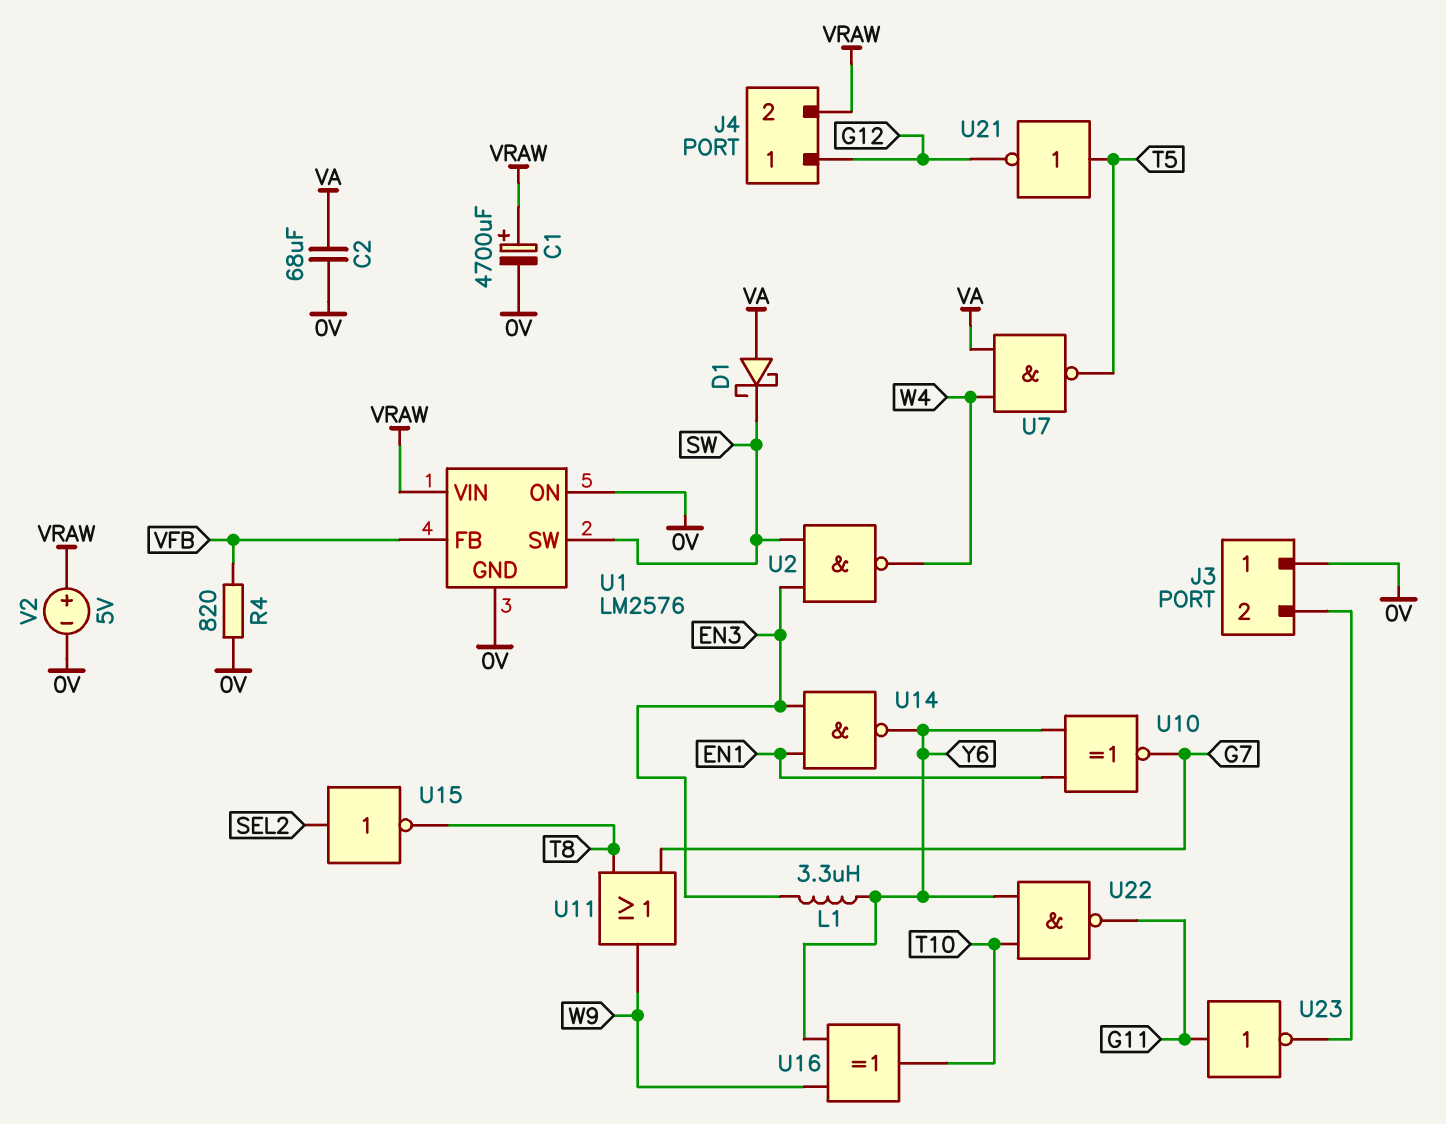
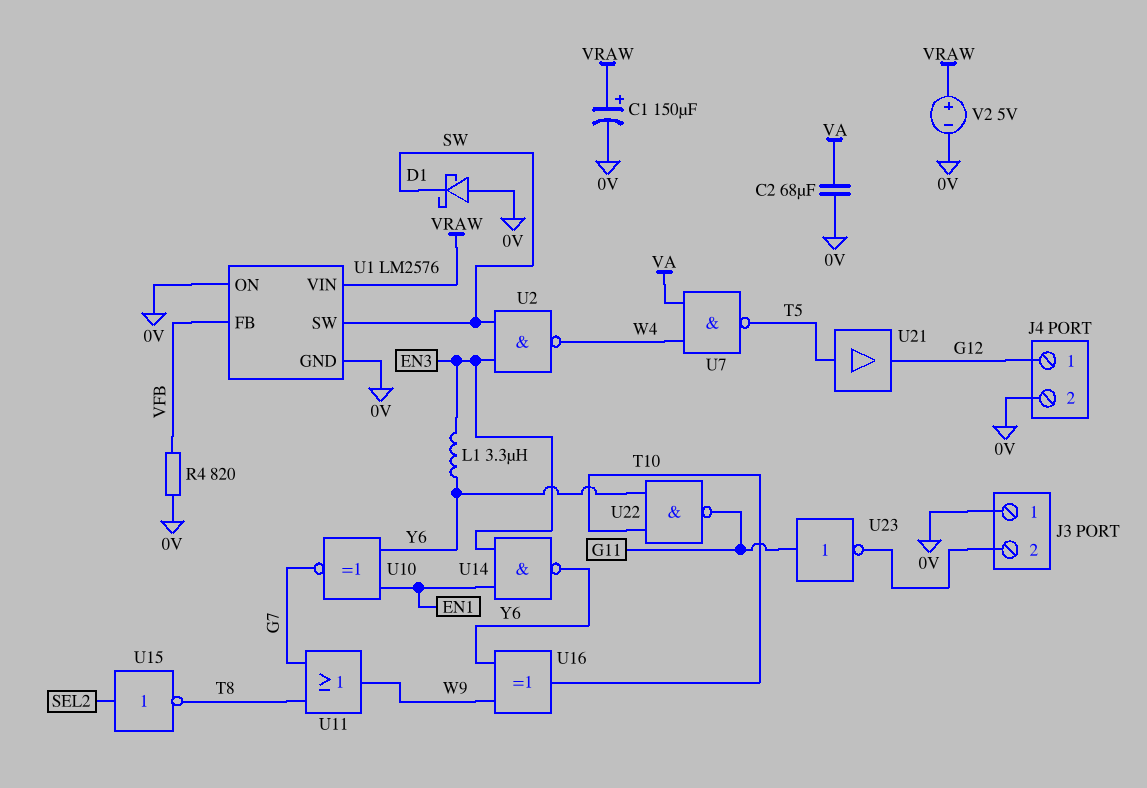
C1: 4700uF (plus VRAW, minus 0V) -> 150uF (plus VRAW, minus 0V)
D1: schottky (A VA, K SW) -> schottky (A 0V, K SW)
J4 pin 2: VRAW -> 0V
U21: NOT (in T5, out G12) -> buffer (in T5, out G12)

